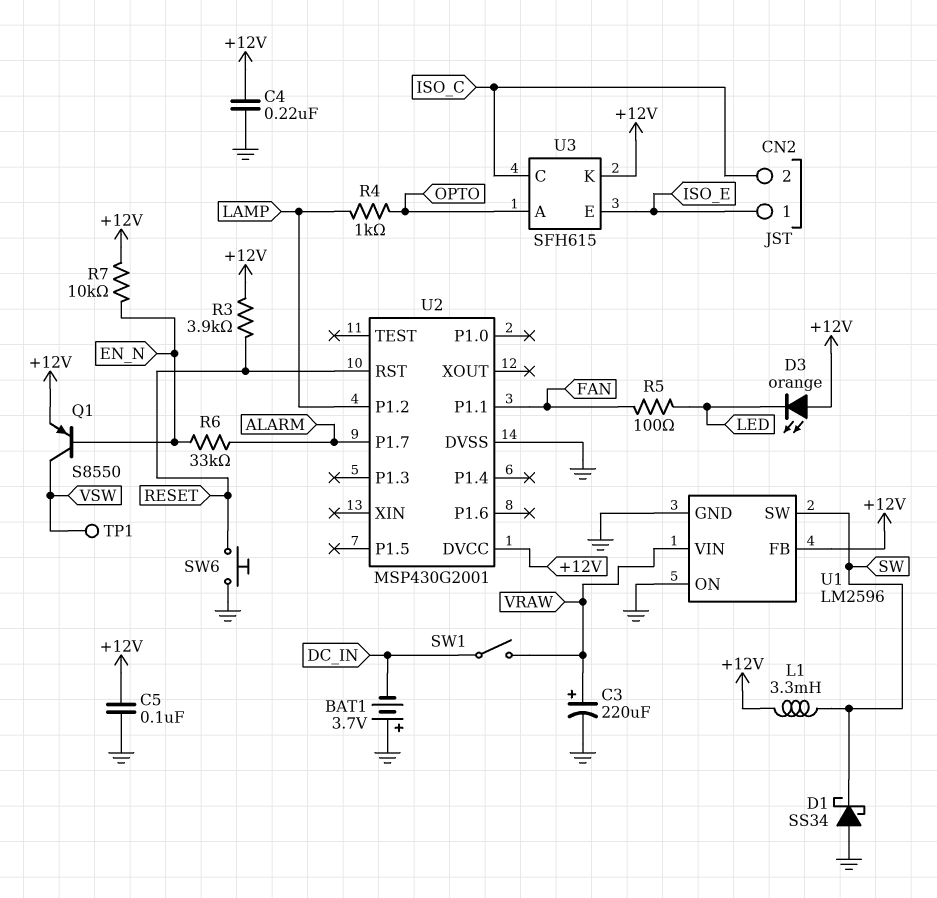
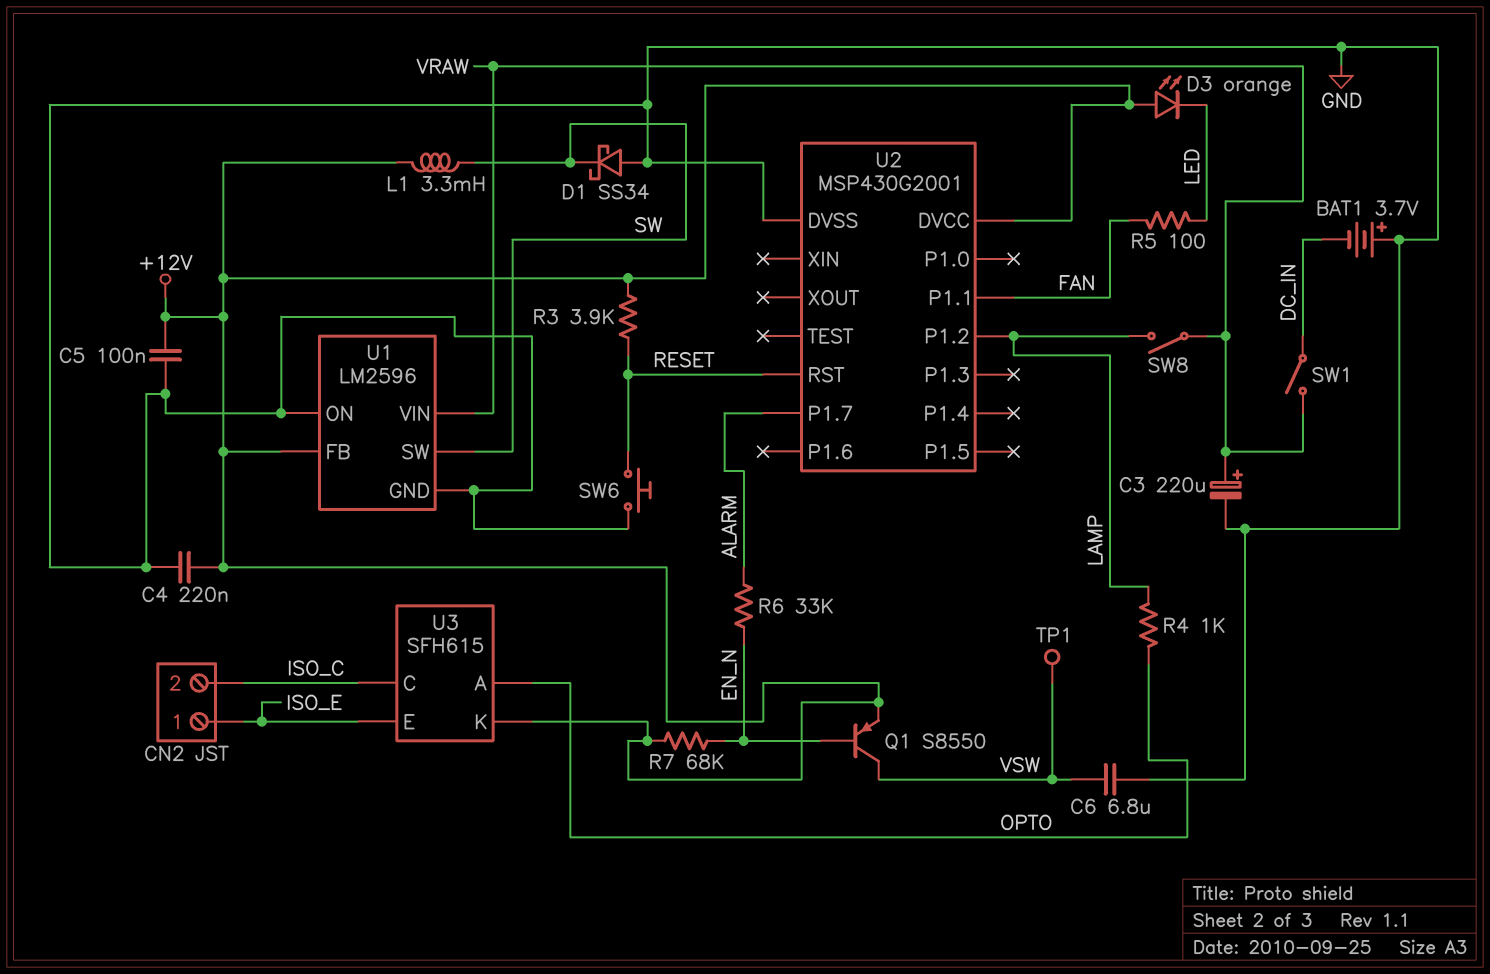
C6: none -> 6.8uF (GND, VSW)
R7: 10k (+12V, EN_N) -> 68k (+12V, EN_N)
SW8: none -> switch (LAMP, VRAW)

